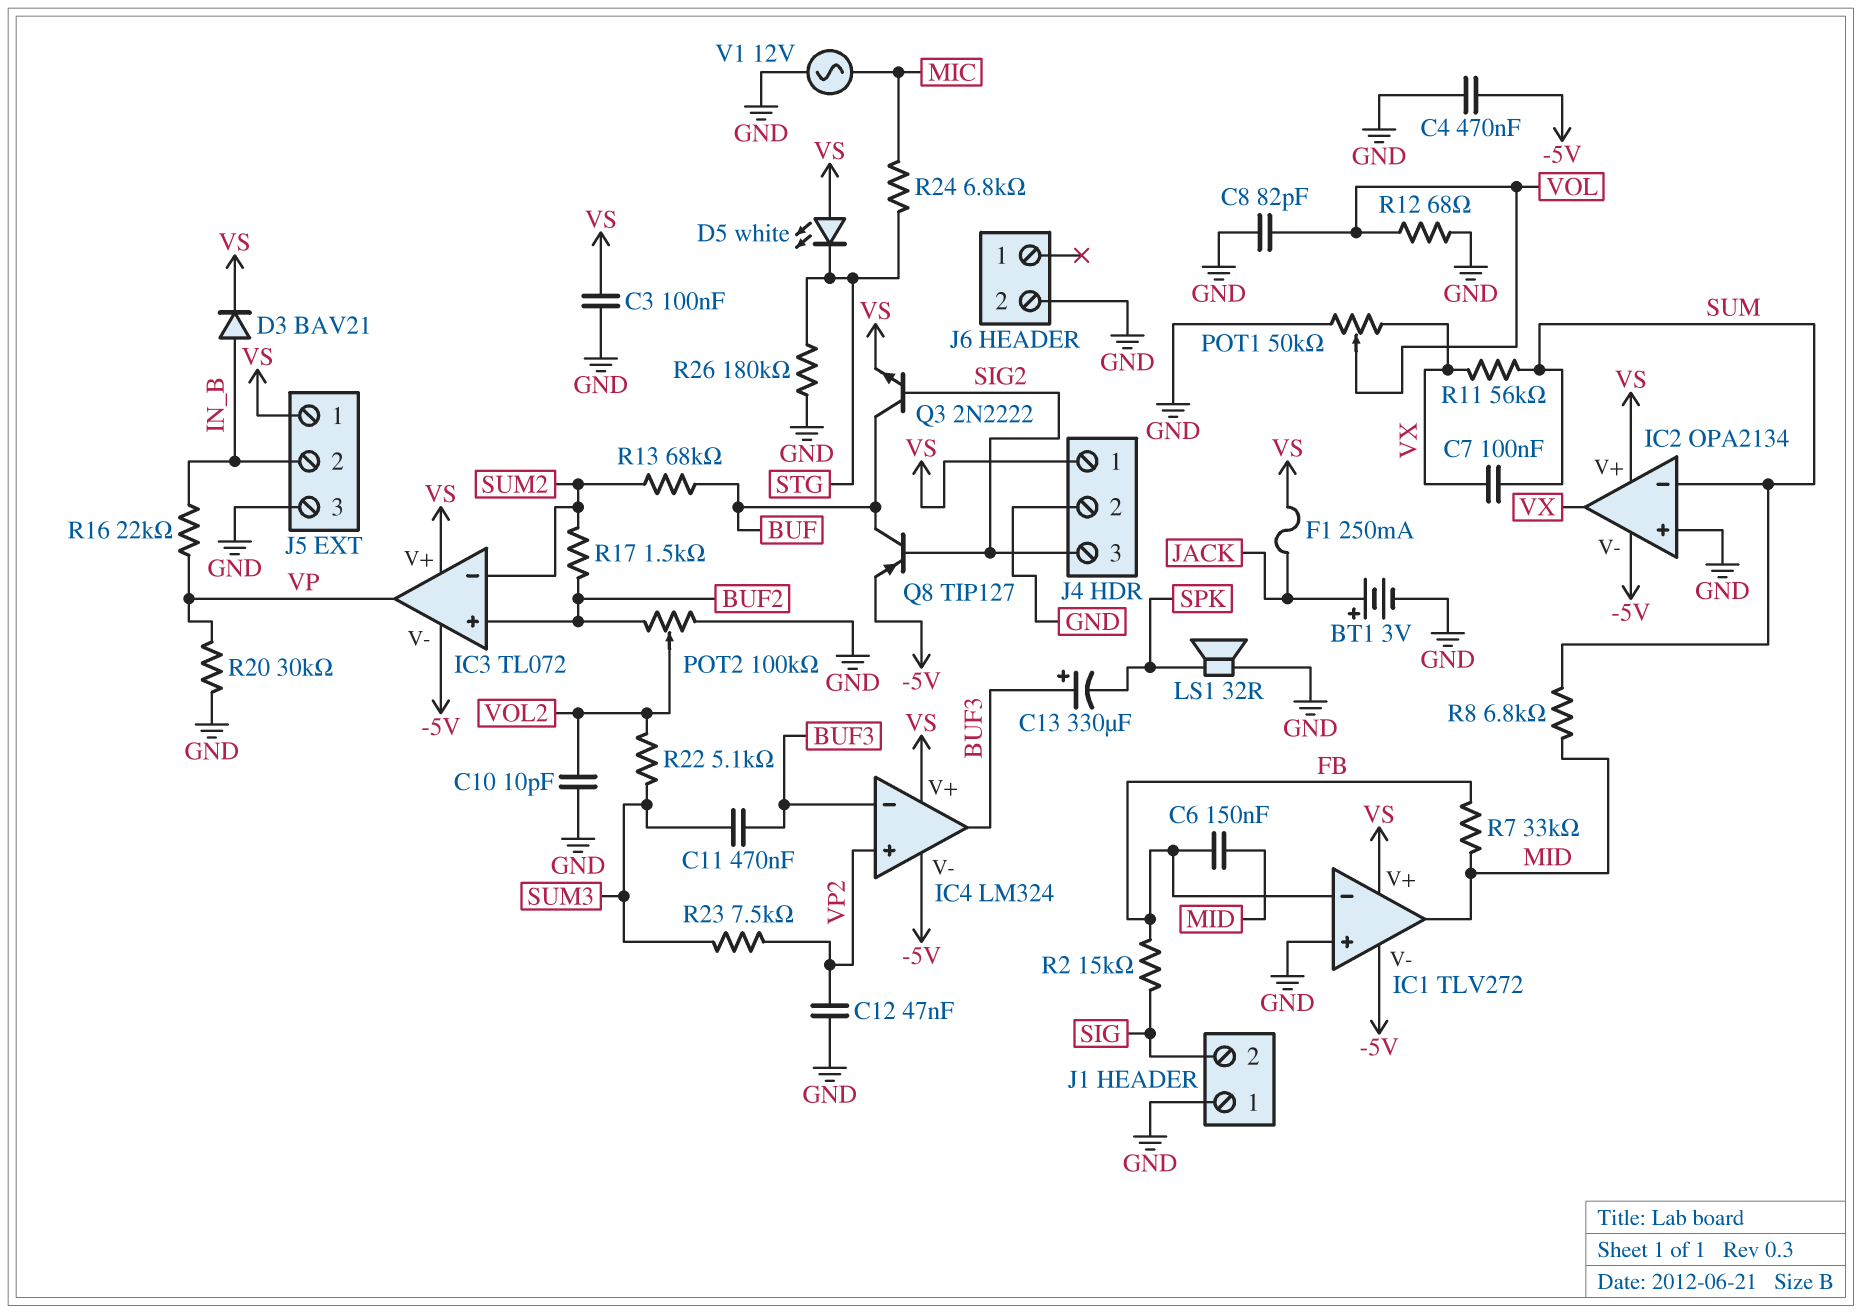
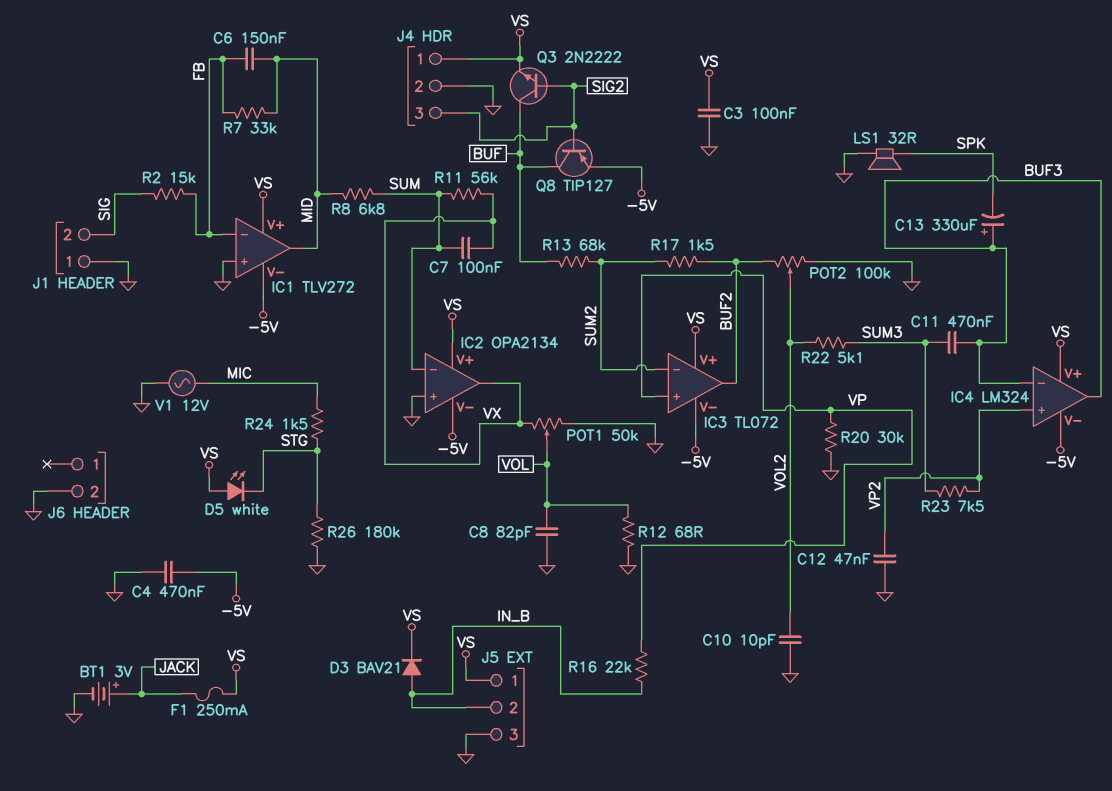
IC3 pin in+: BUF2 -> VP
IC3 pin out: VP -> BUF2
R24: 6.8k (MIC, STG) -> 1.5k (MIC, STG)

